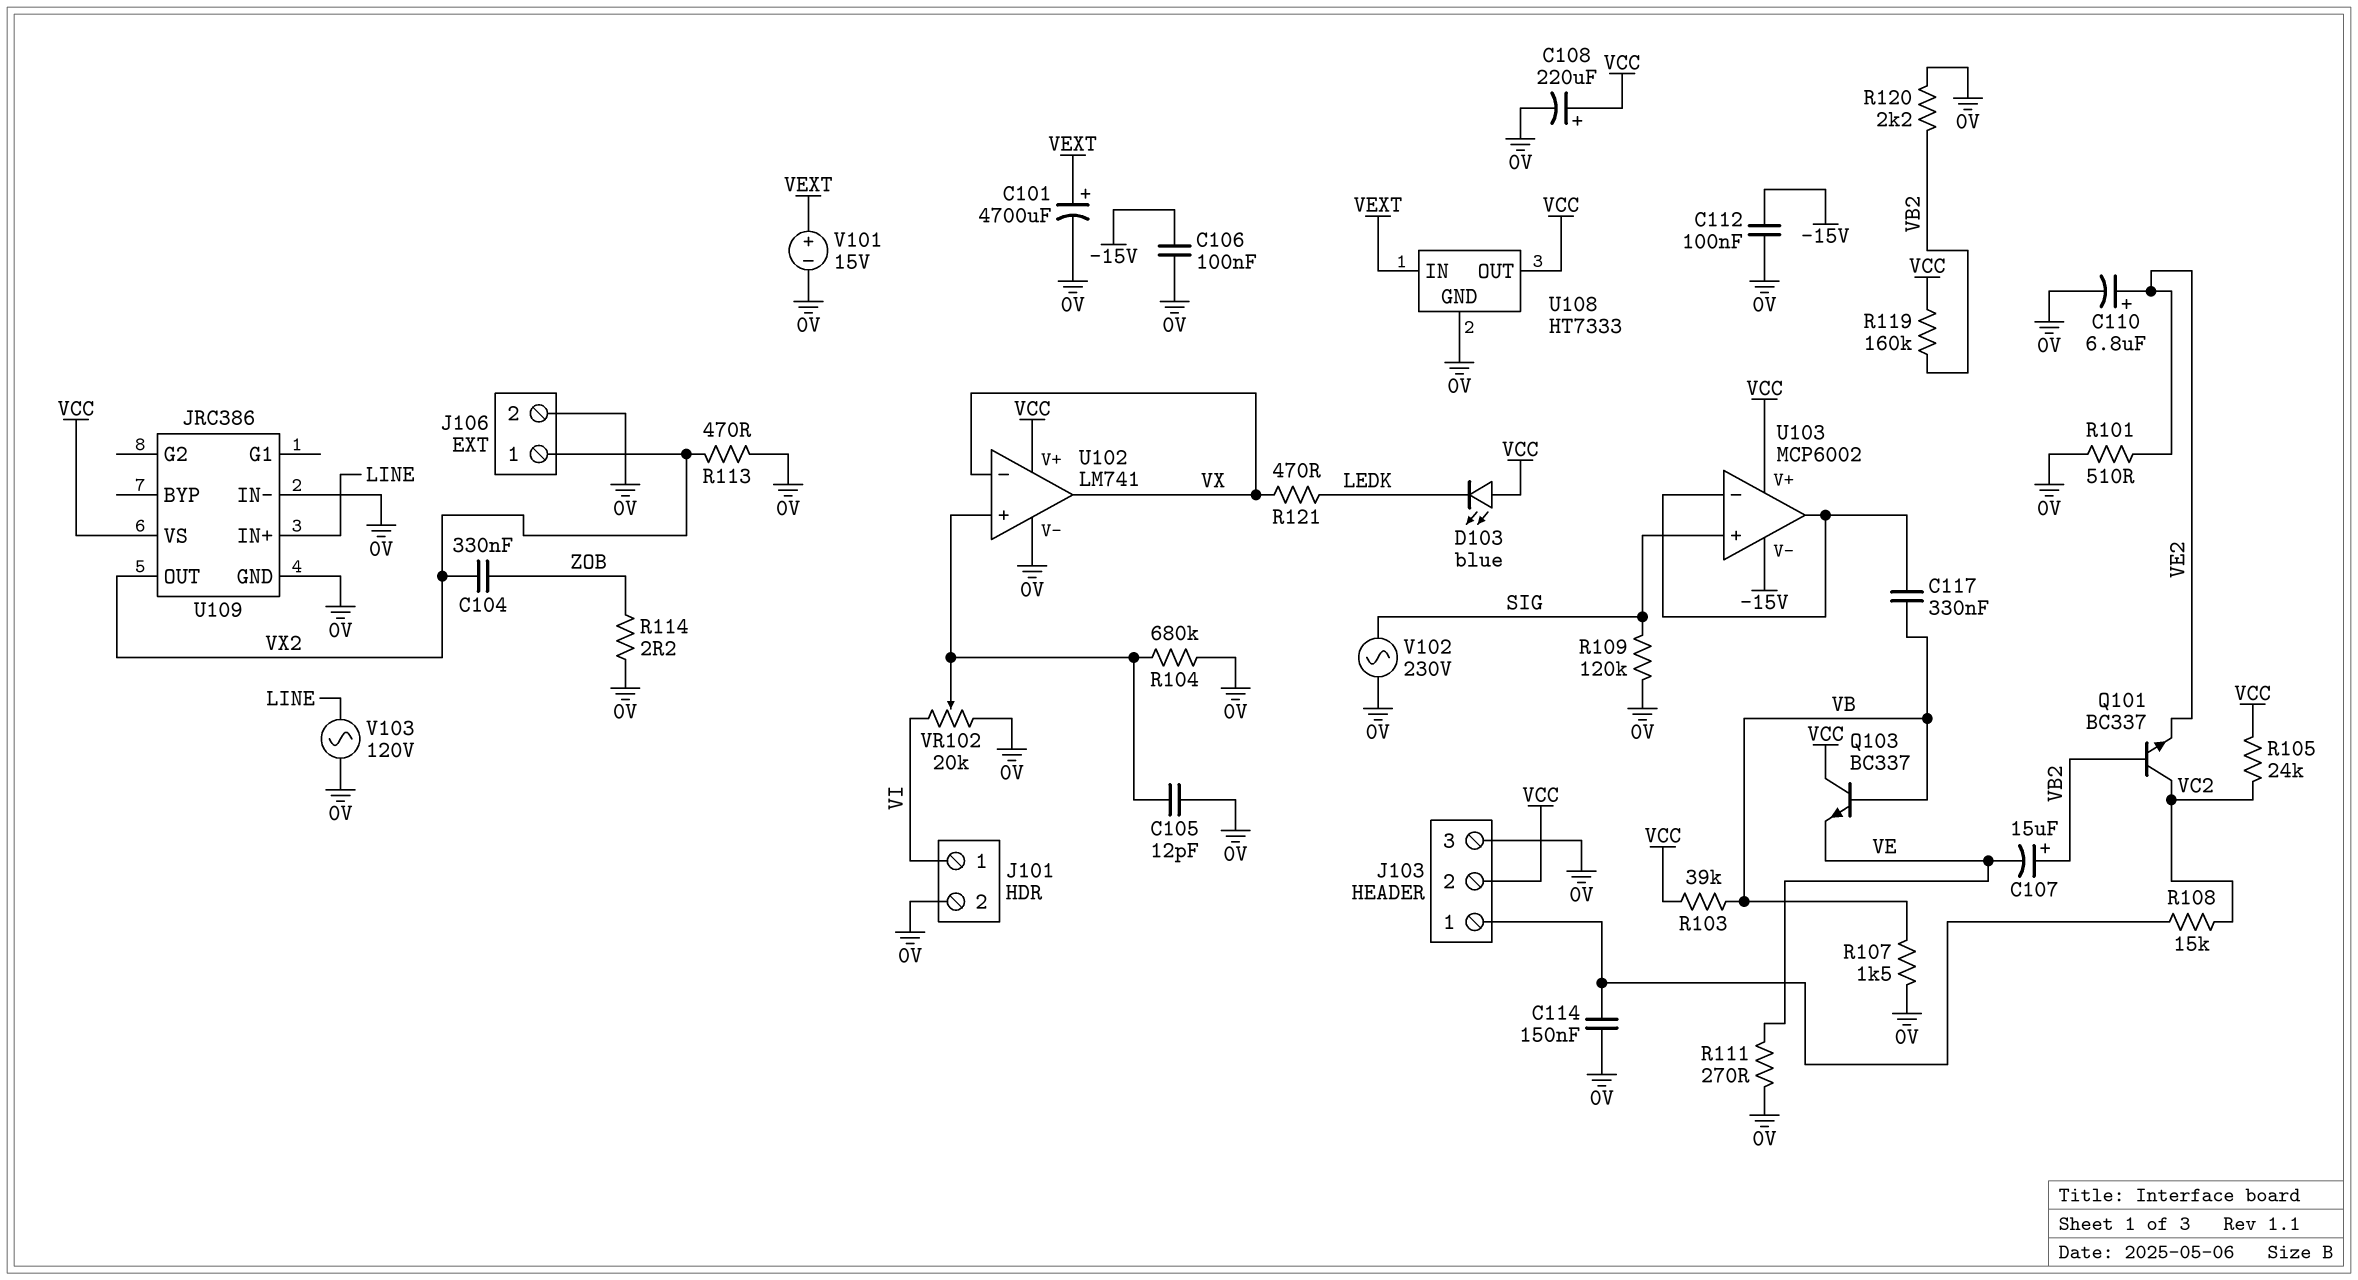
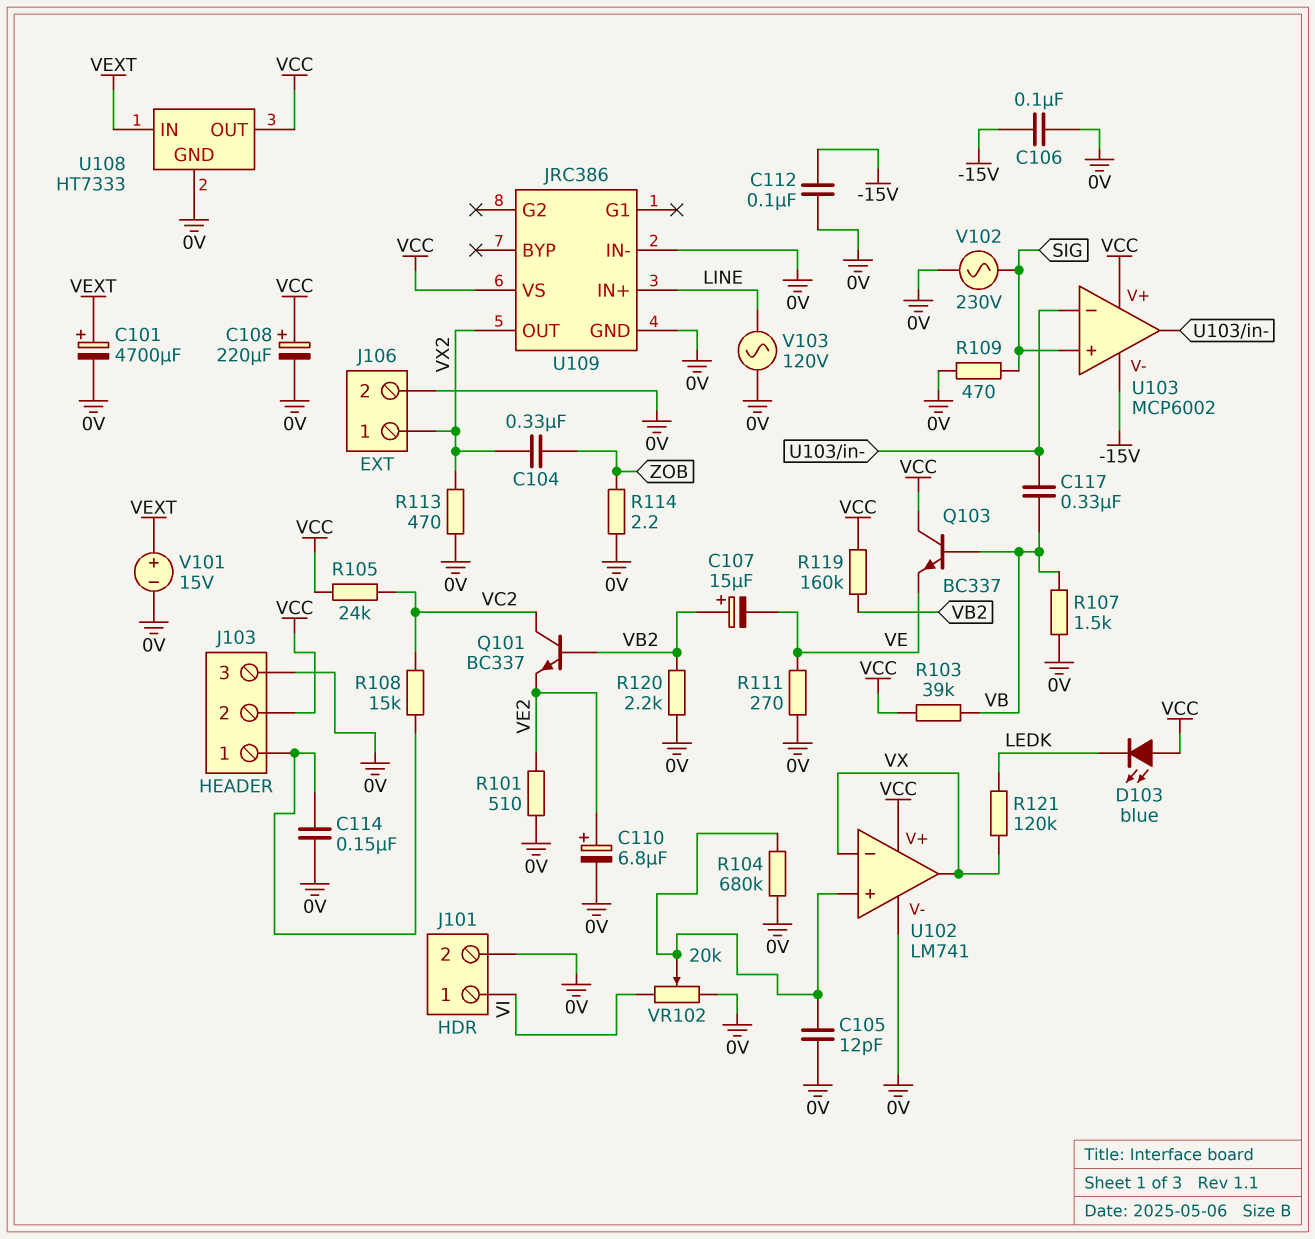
R109: 120k (0V, SIG) -> 470 (0V, SIG)
R121: 470 (LEDK, VX) -> 120k (LEDK, VX)

